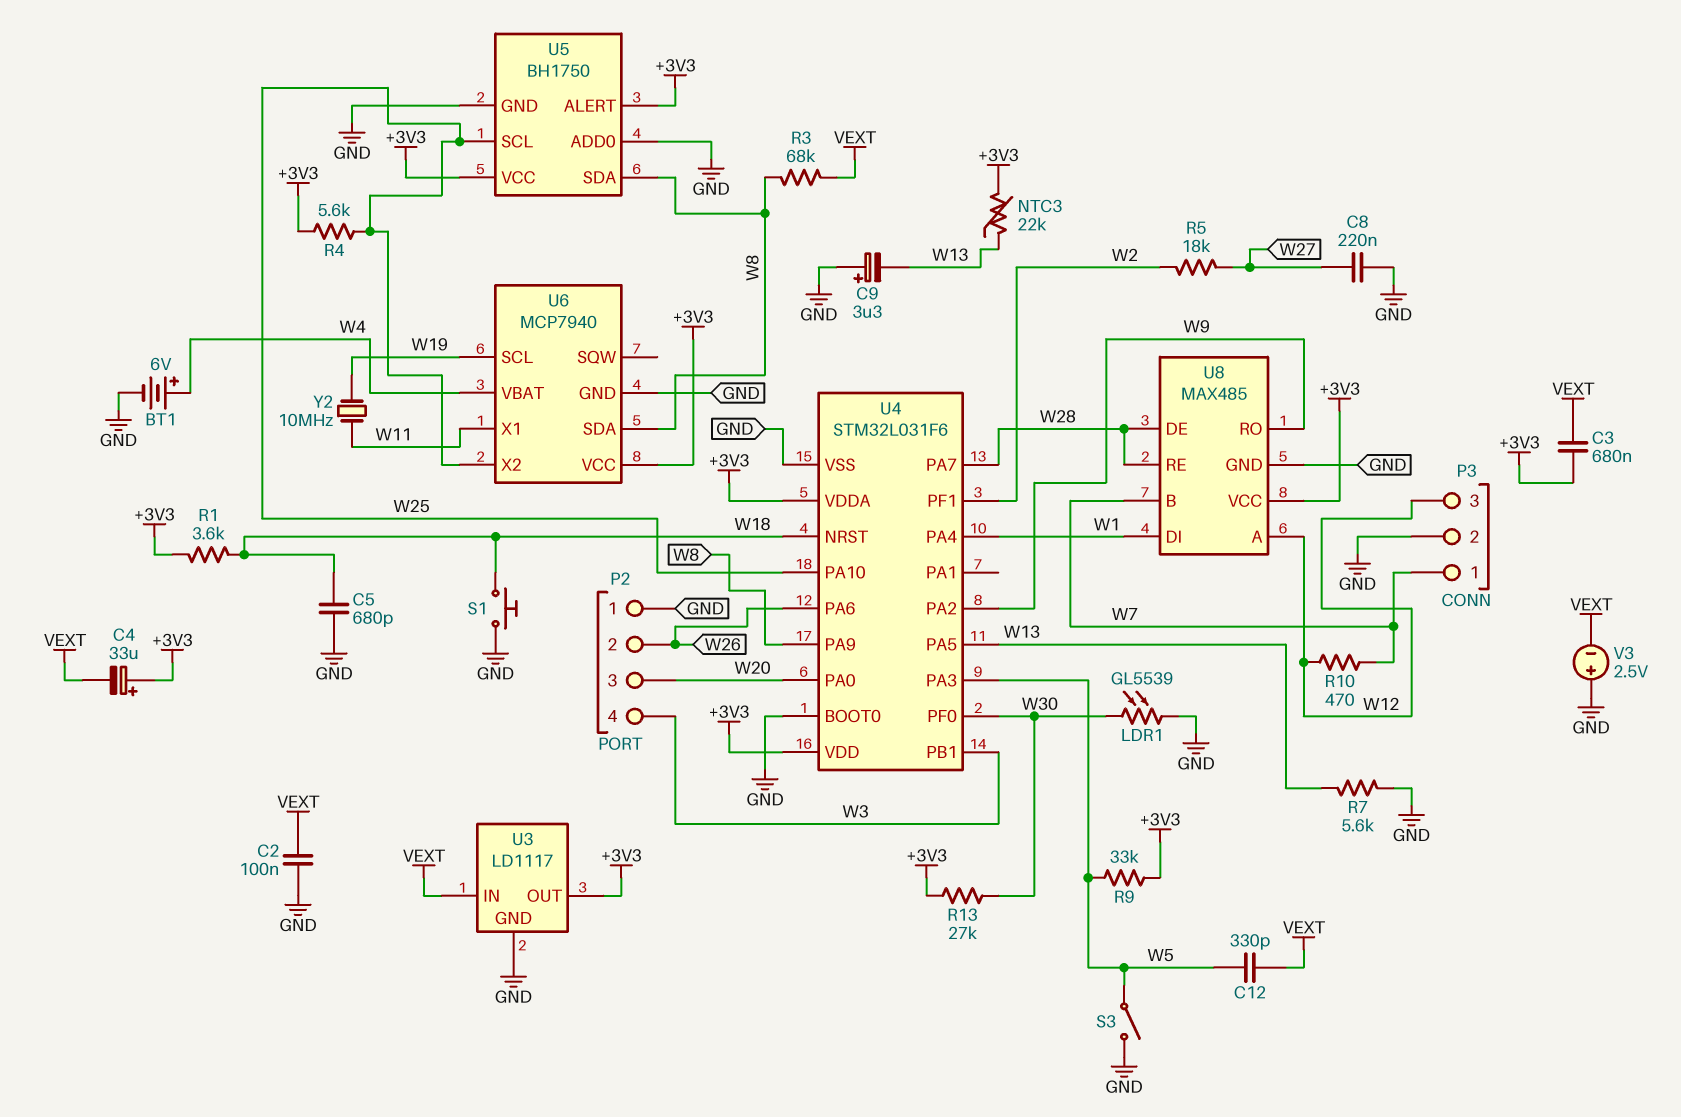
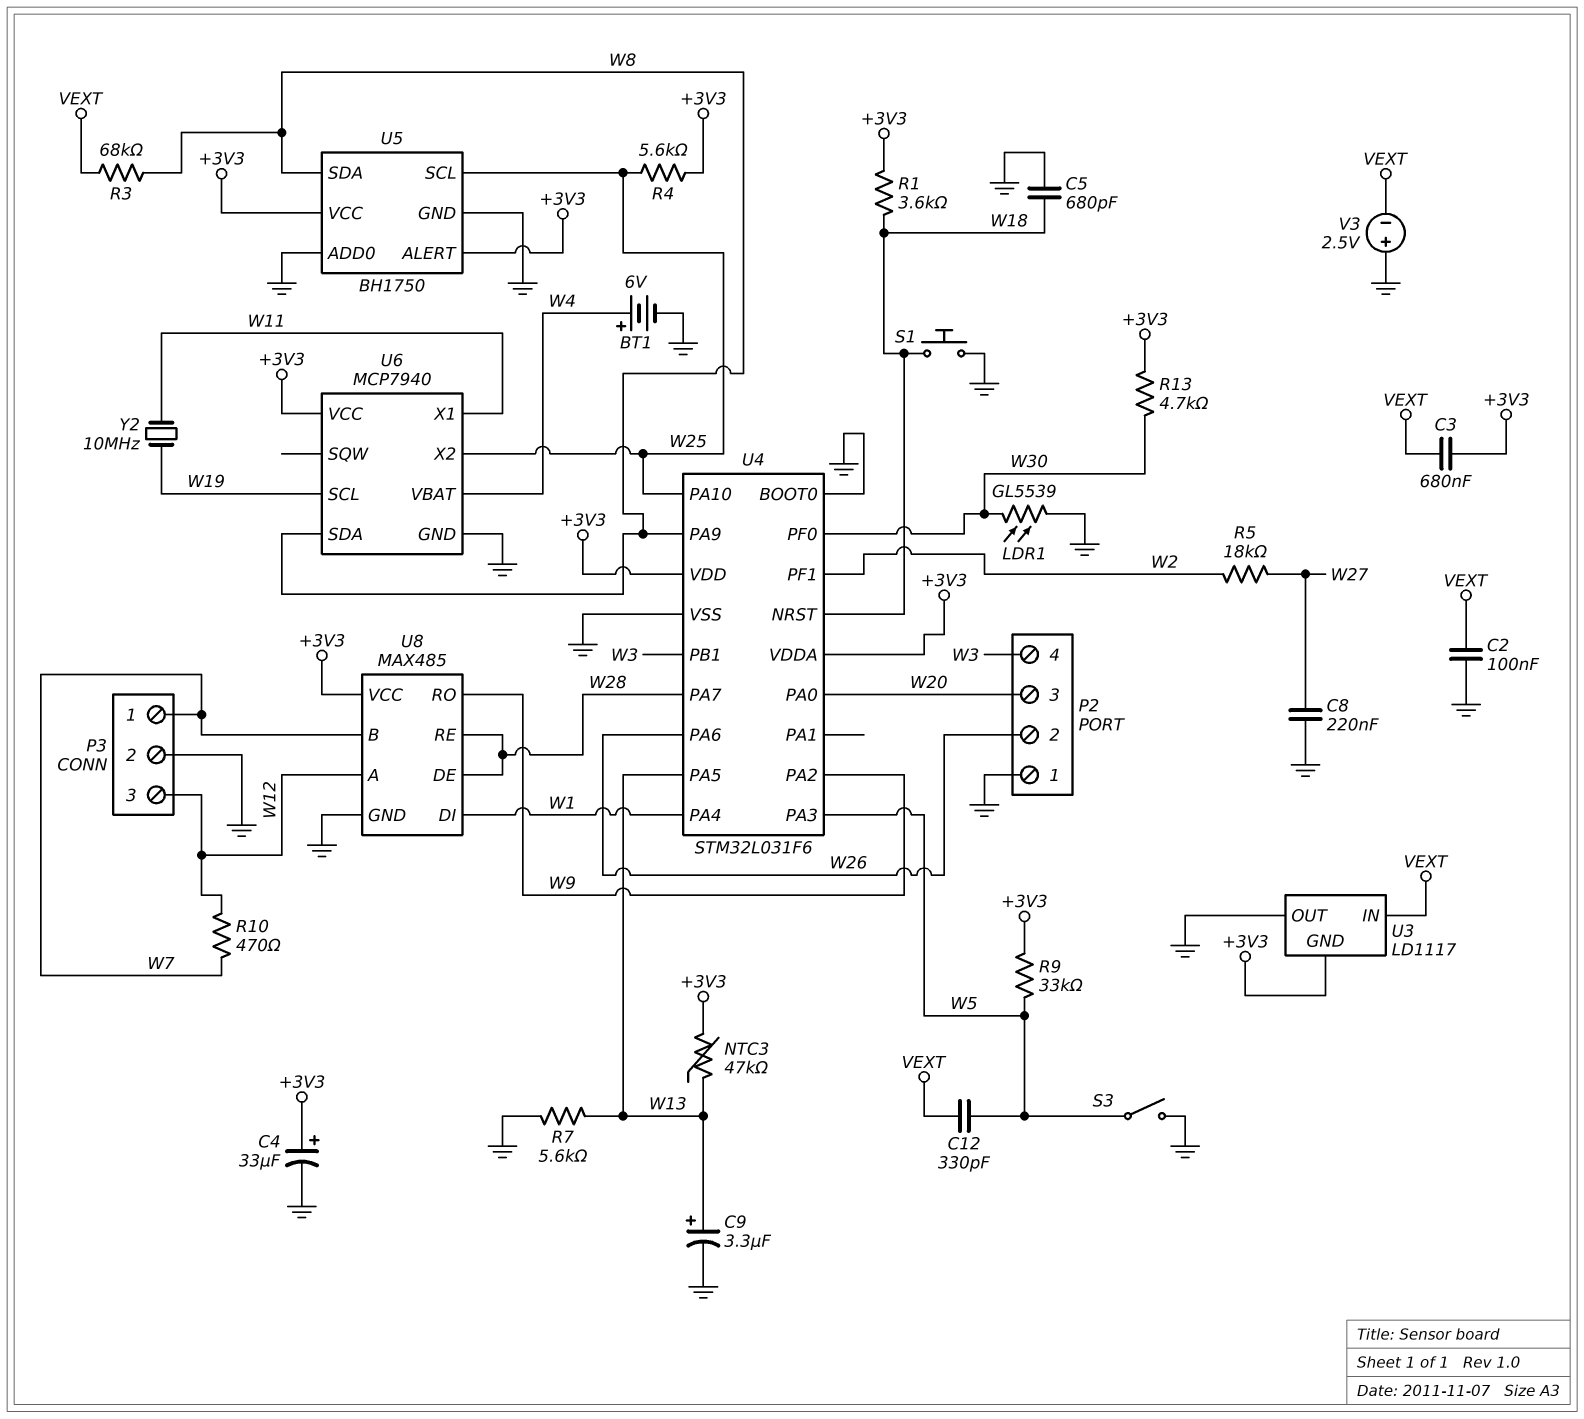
C4: 33uF (plus +3V3, minus VEXT) -> 33uF (plus +3V3, minus GND)
C9: 3.3uF (plus GND, minus W13) -> 3.3uF (plus W13, minus GND)
NTC3: 22k (+3V3, W13) -> 47k (+3V3, W13)
R13: 27k (+3V3, W30) -> 4.7k (+3V3, W30)
U3 pin GND: GND -> +3V3
U3 pin OUT: +3V3 -> GND

